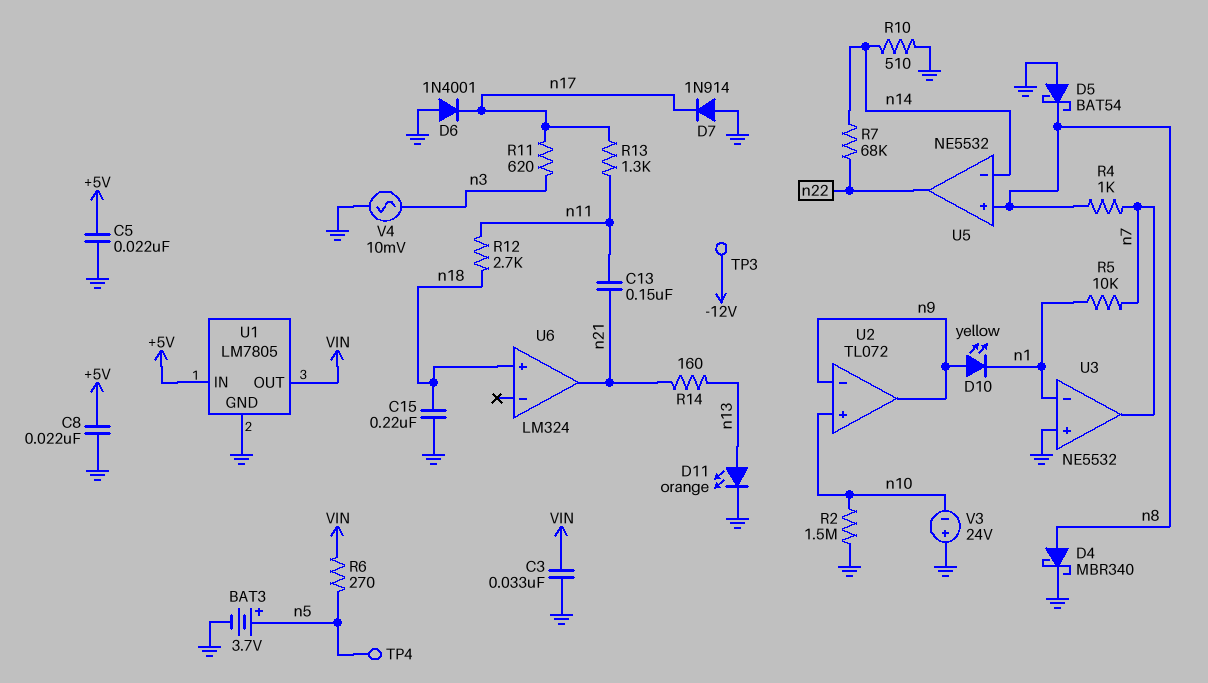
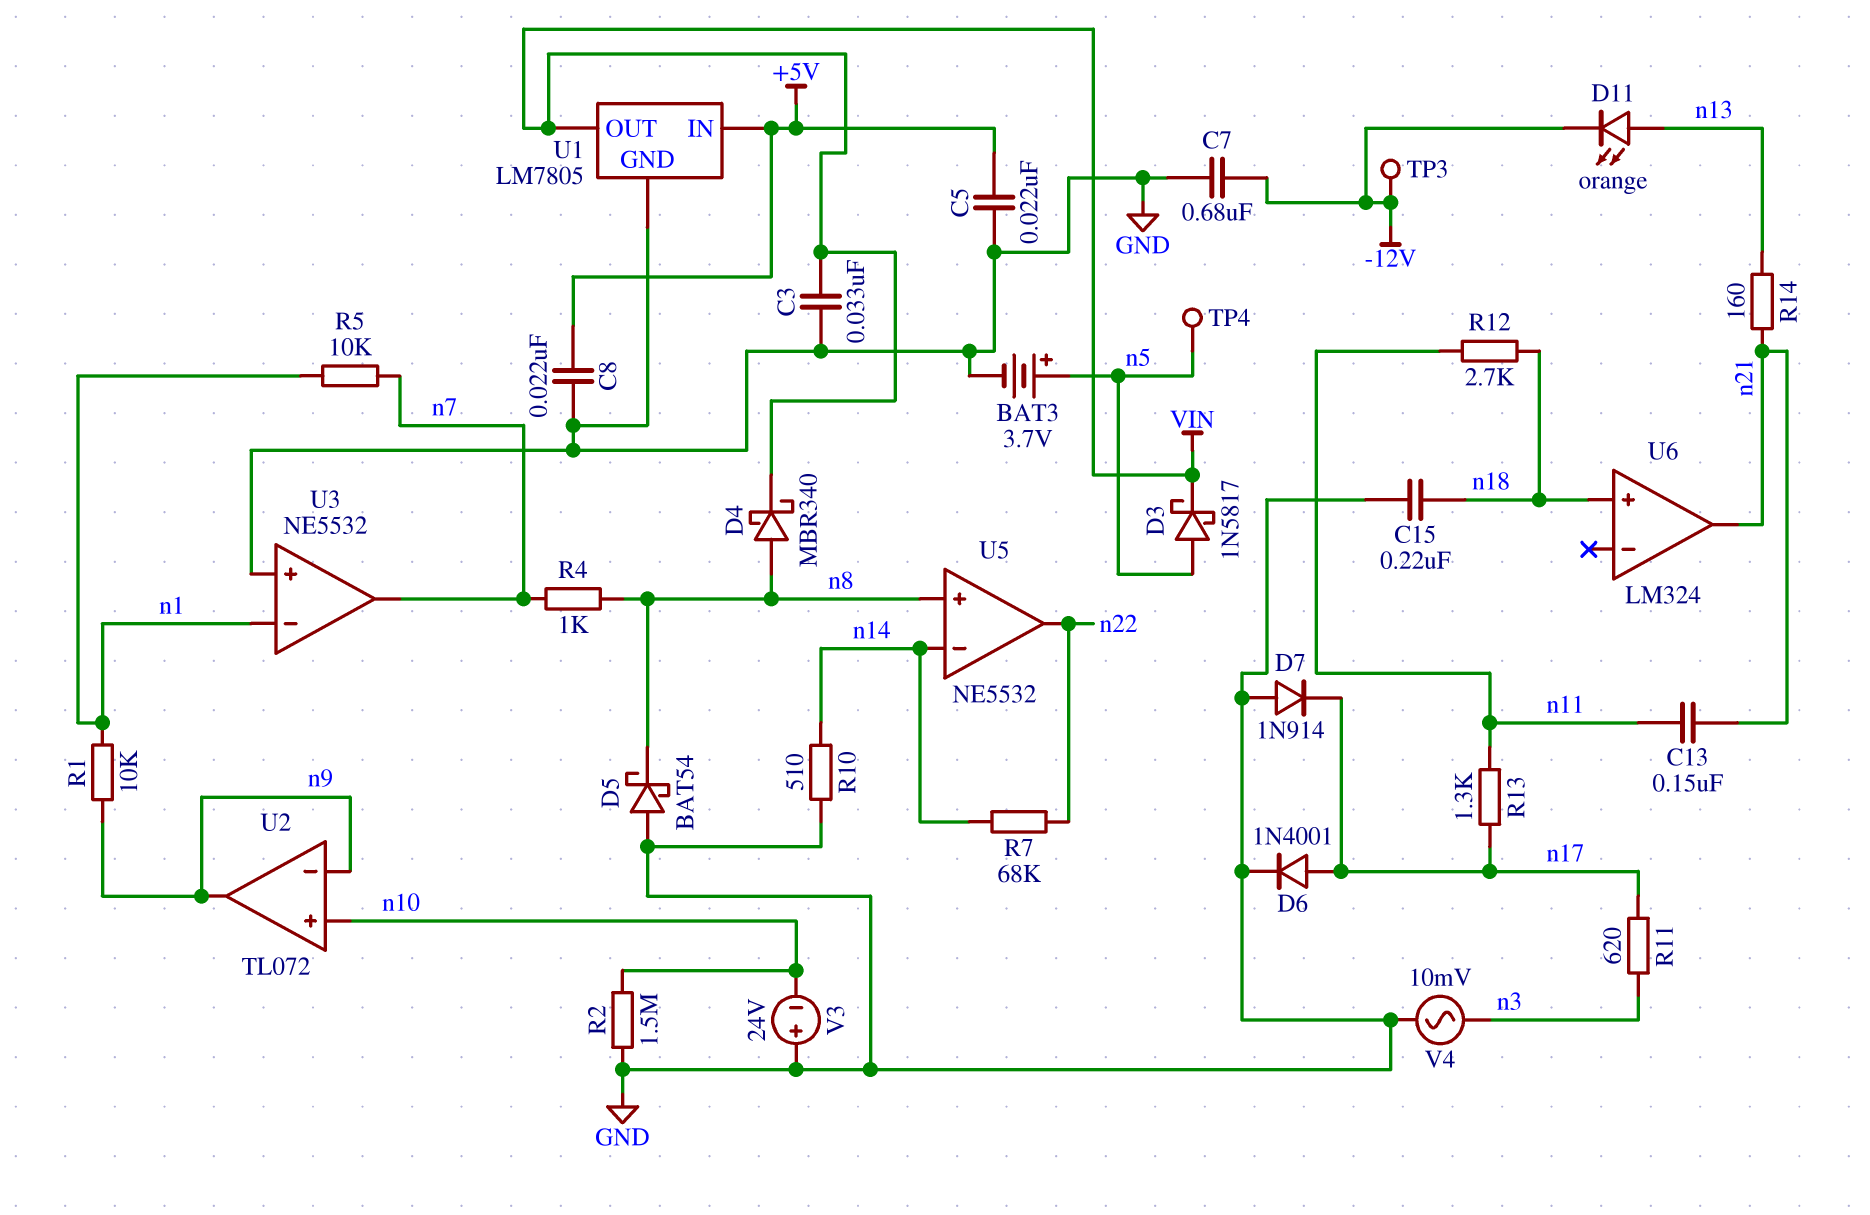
C7: none -> 680nF (-12V, GND)
D3: none -> schottky 1N5817 (A n5, K VIN)
D4: schottky MBR340 (A n8, K GND) -> schottky MBR340 (A n8, K VIN)
D6: diode 1N4001 (A GND, K n17) -> diode 1N4001 (A n17, K GND)
D10: LED yellow (A n9, K n1) -> none
D11: LED orange (A n13, K GND) -> LED orange (A n13, K -12V)
R1: none -> 10k (n1, n9)
R6: 270 (VIN, n5) -> none

